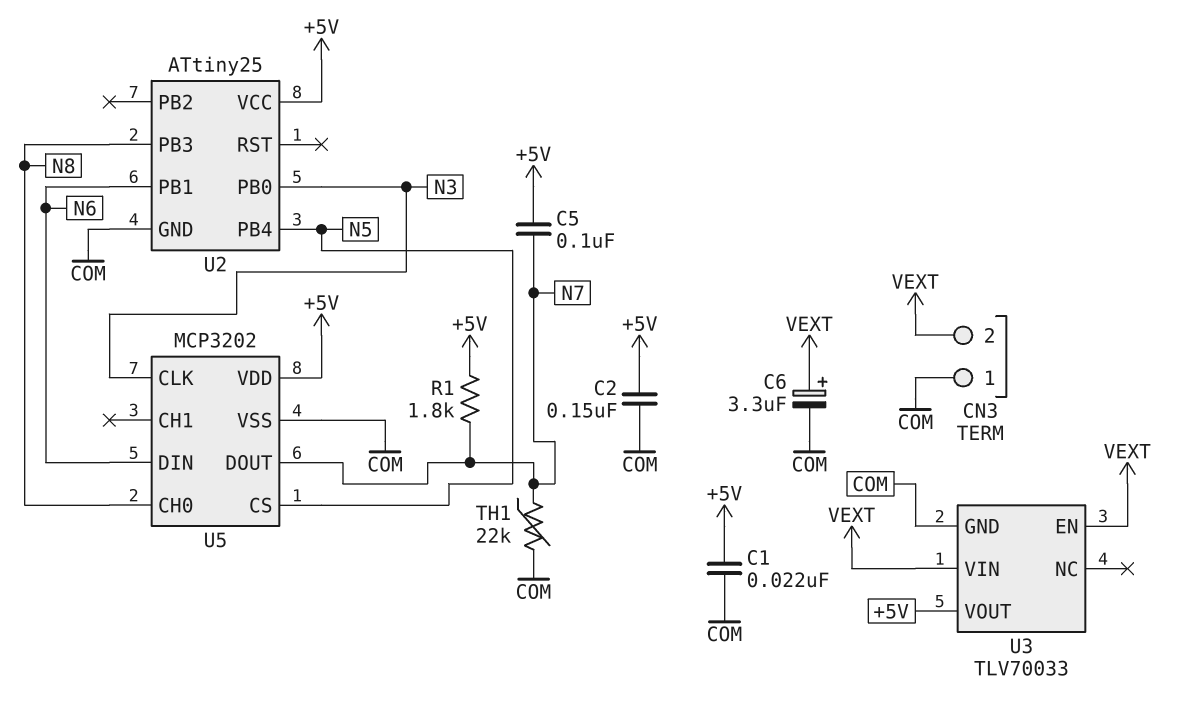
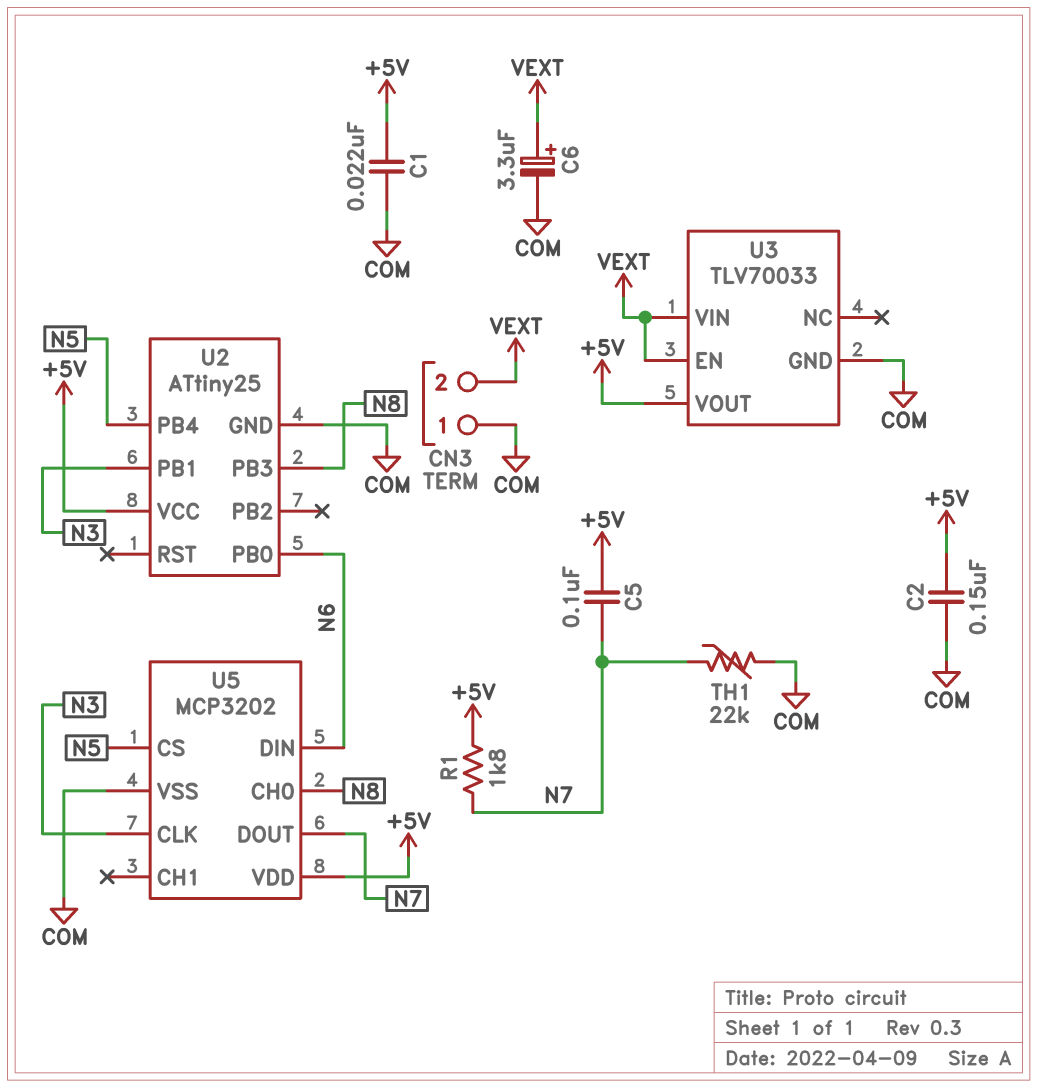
U2 pin PB0: N3 -> N6
U2 pin PB1: N6 -> N3

